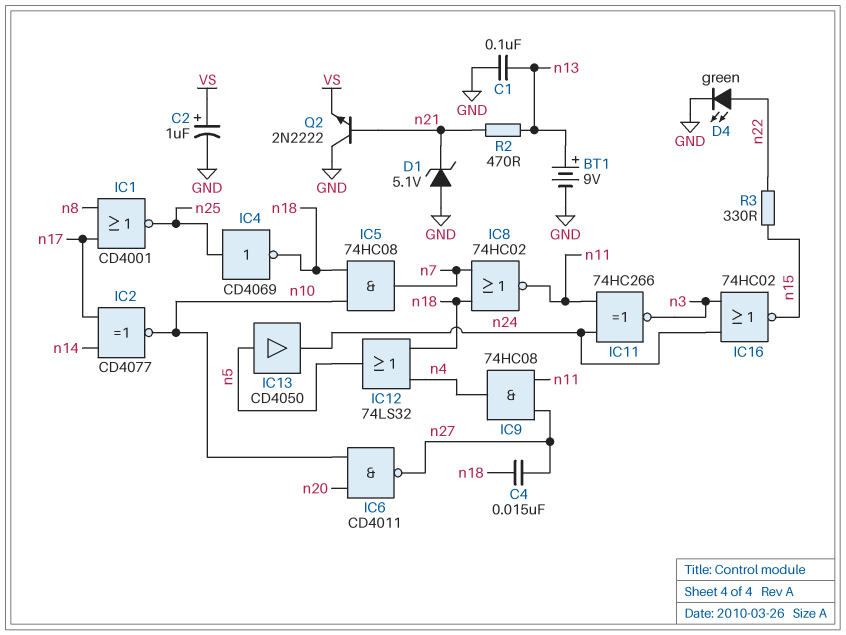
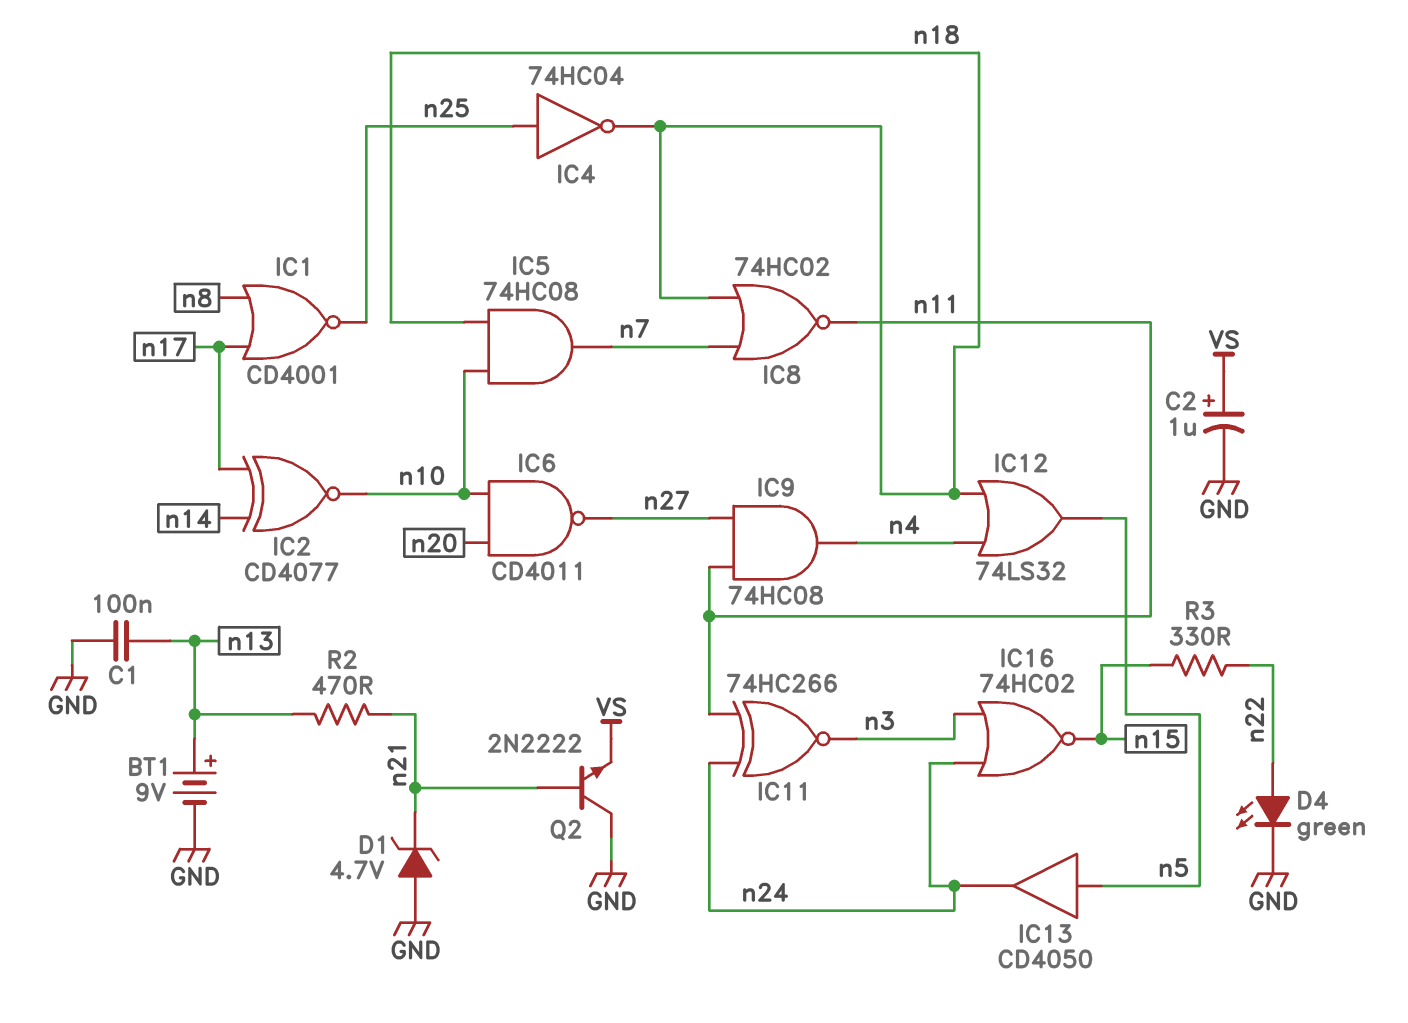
C4: 15nF (n18, n27) -> none
D1: zener 5.1V (A GND, K n21) -> zener 4.7V (A GND, K n21)
IC4: NOT CD4069 (in n25, out n18) -> NOT 74HC04 (in n25, out n18)

